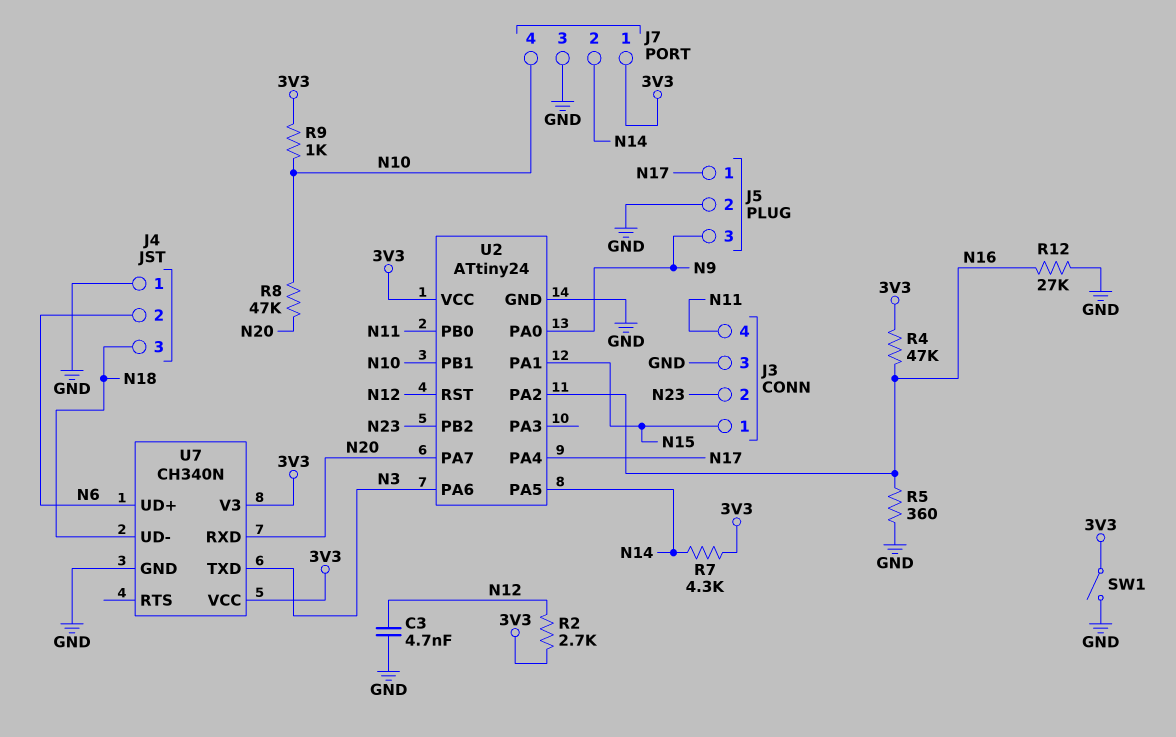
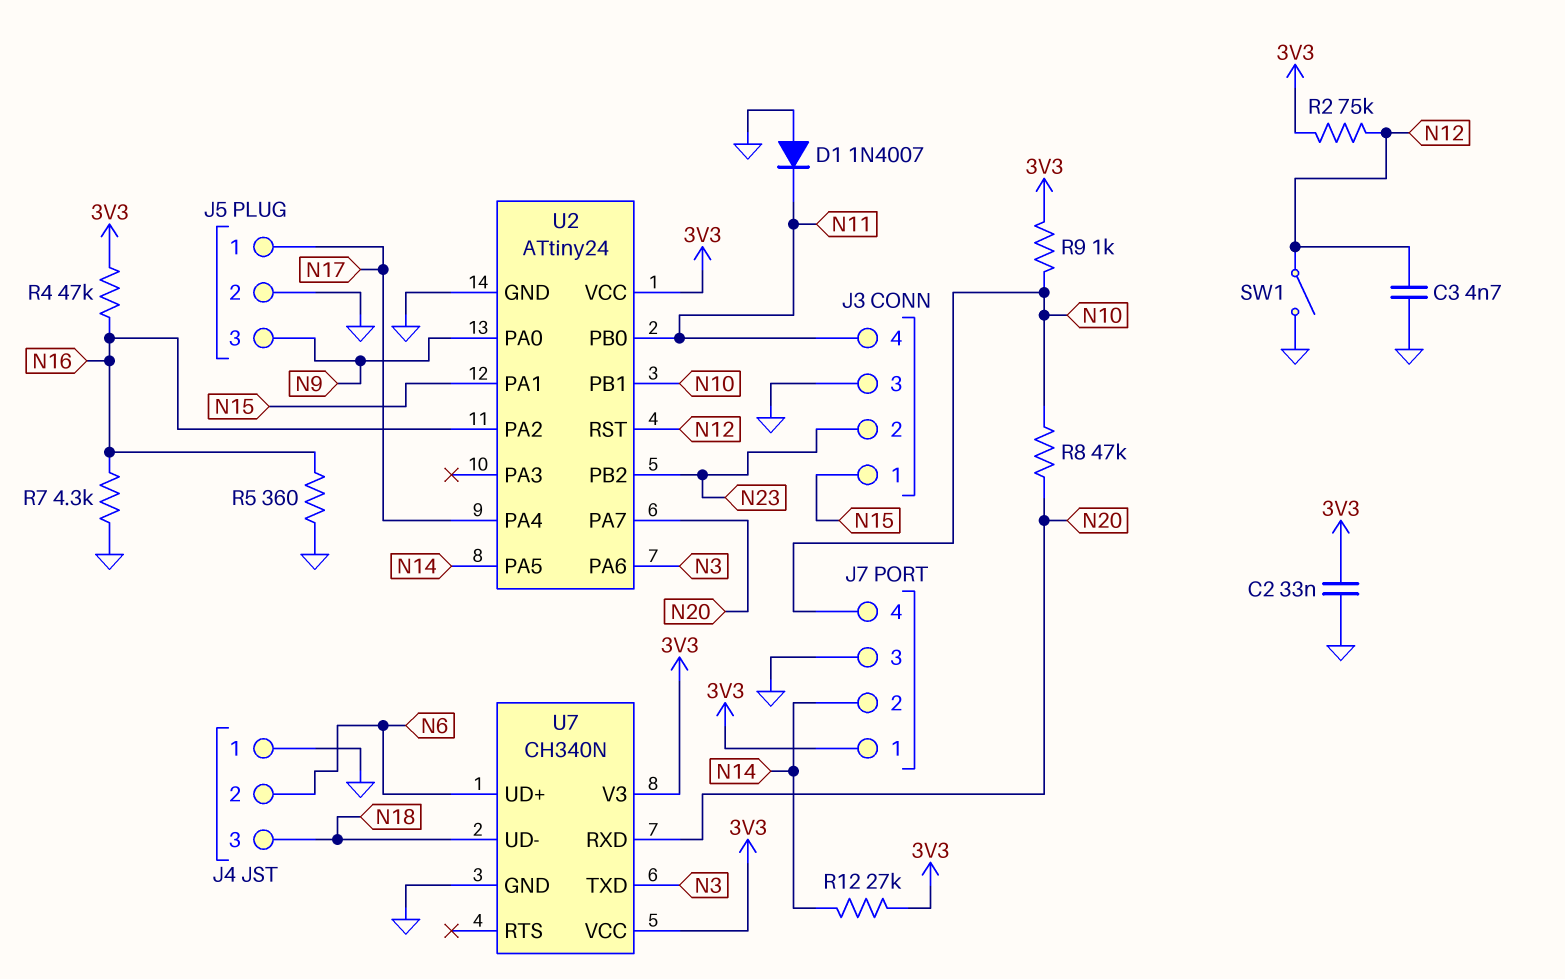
C2: none -> 33nF (3V3, GND)
D1: none -> diode 1N4007 (A GND, K N11)
R2: 2.7k (3V3, N12) -> 75k (3V3, N12)
R7: 4.3k (3V3, N14) -> 4.3k (GND, N16)
R12: 27k (GND, N16) -> 27k (3V3, N14)
SW1: switch (3V3, GND) -> switch (GND, N12)

